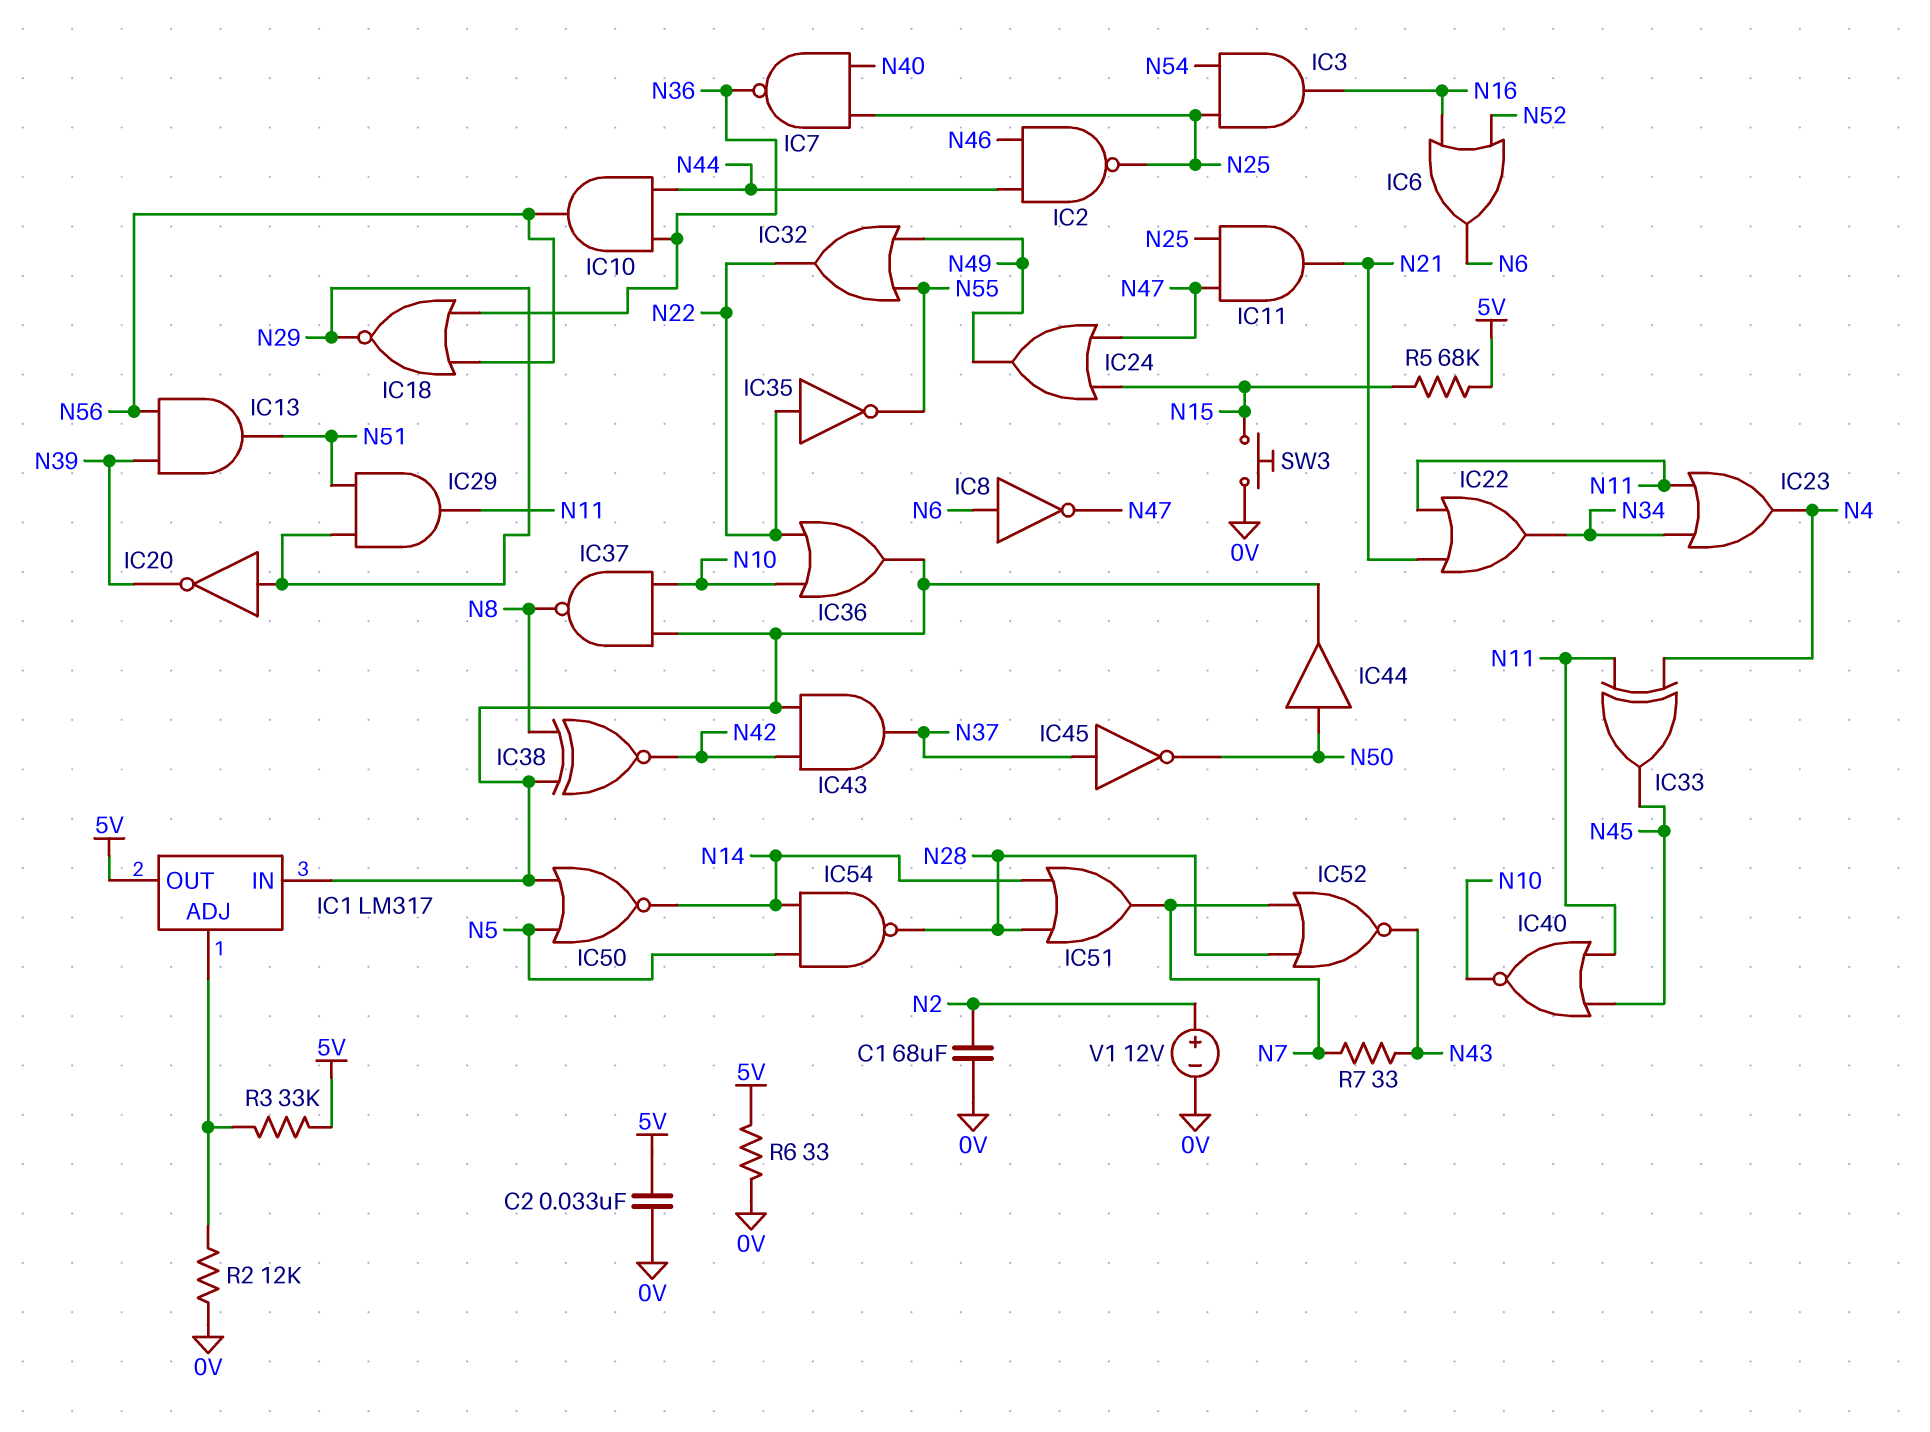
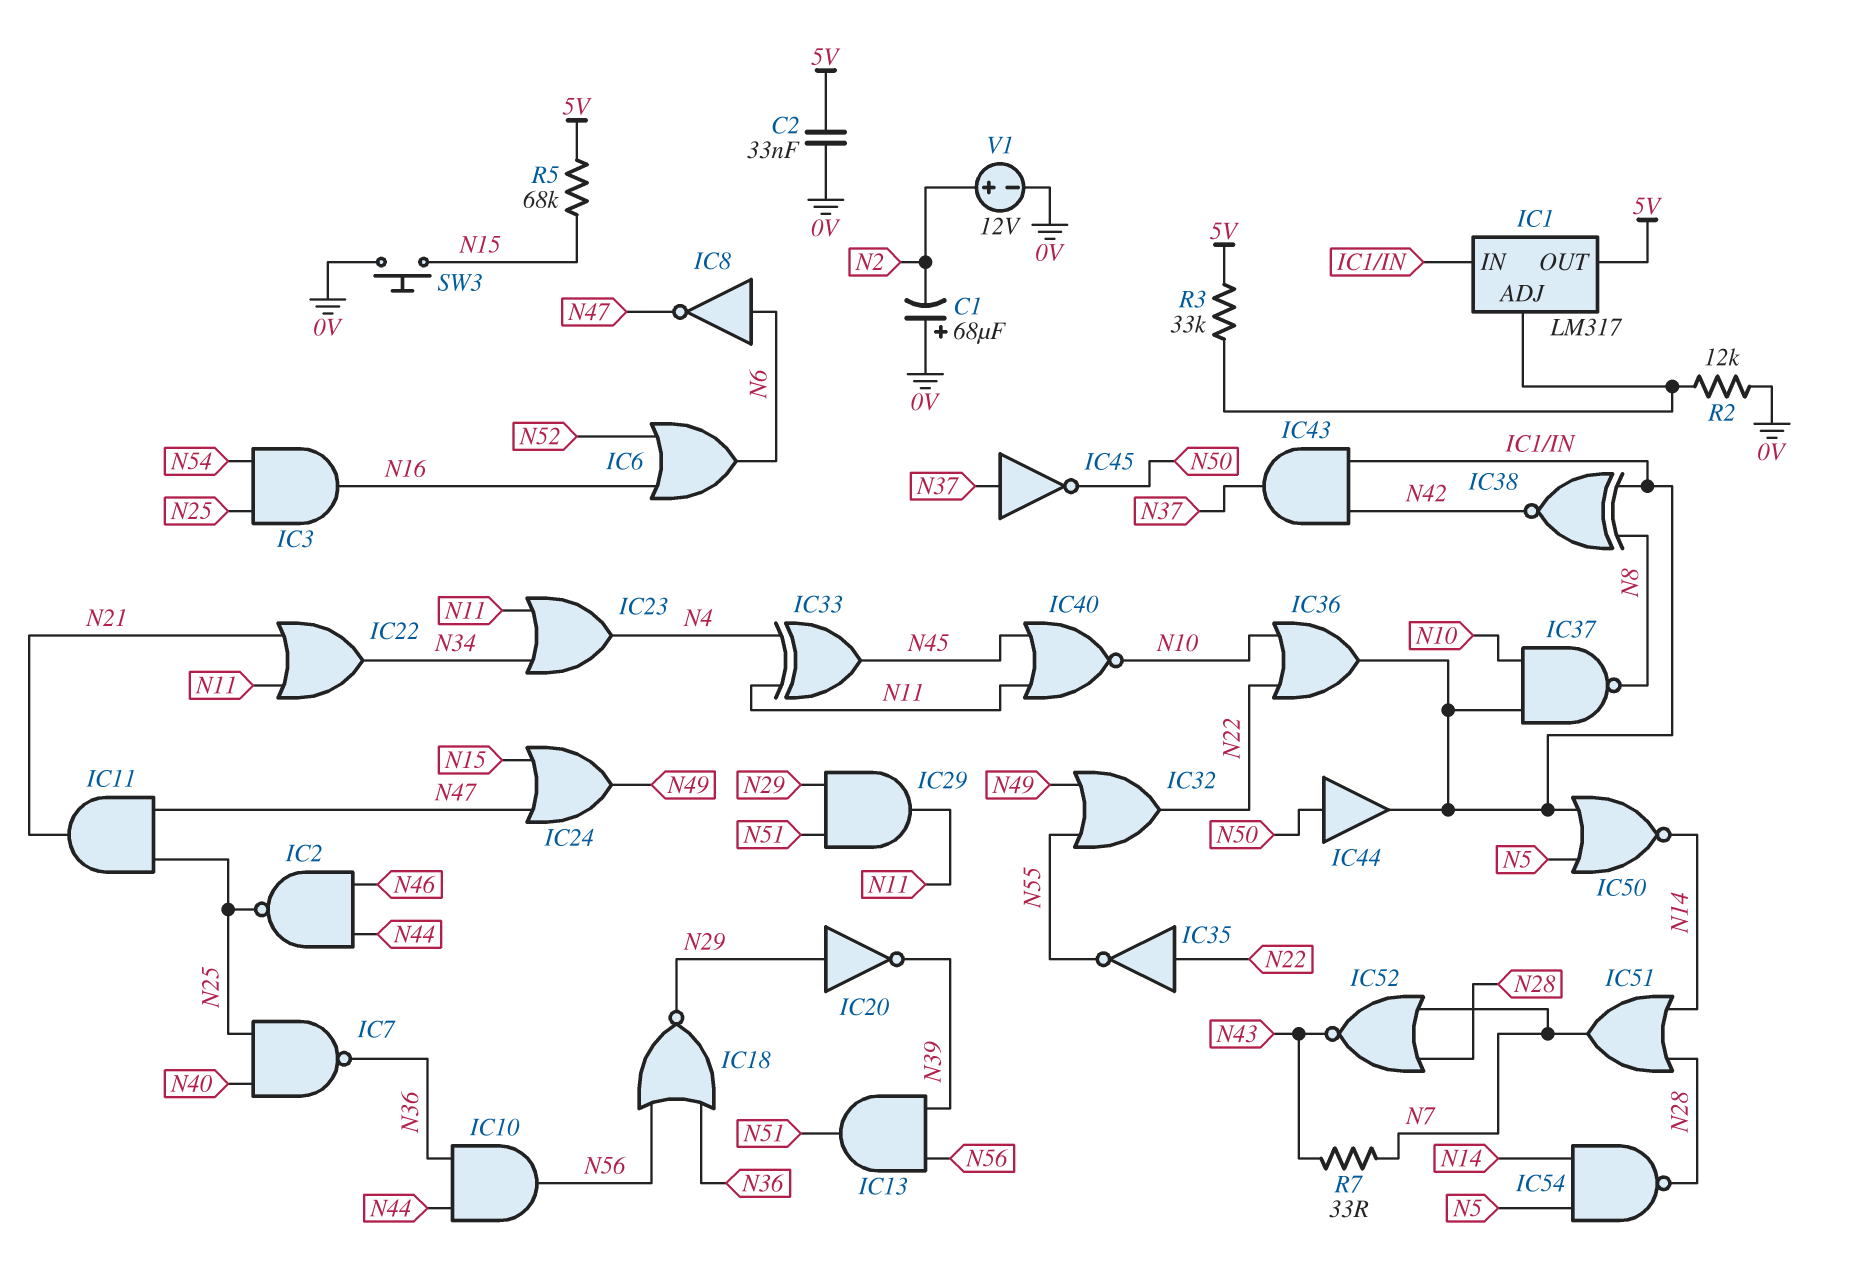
C1: 68uF (0V, N2) -> 68uF (plus 0V, minus N2)
R6: 33 (0V, 5V) -> none

